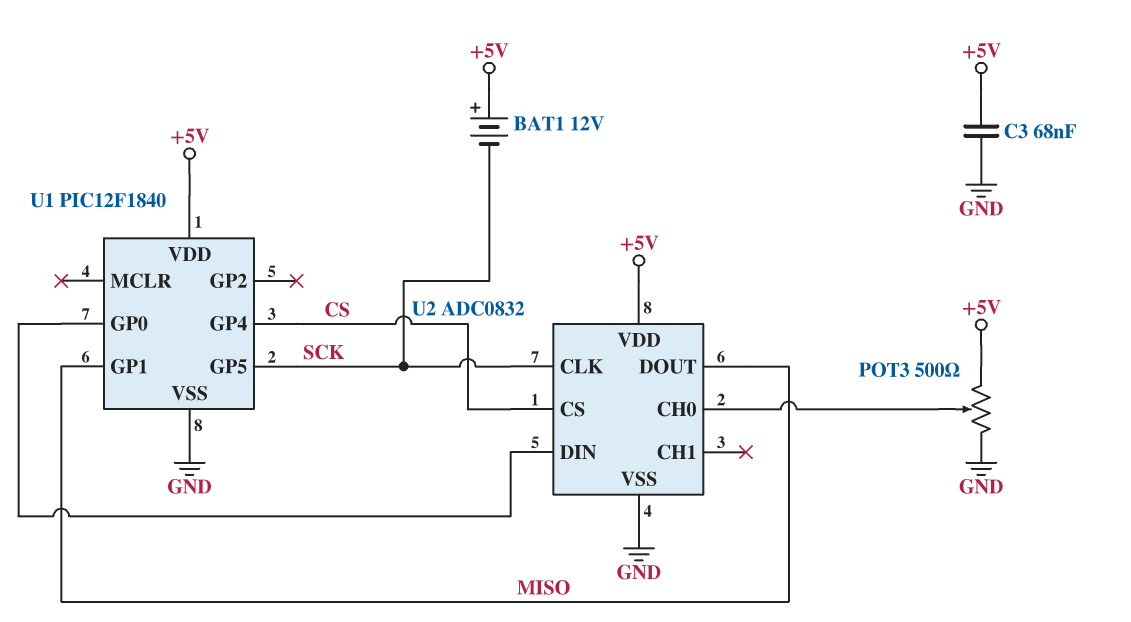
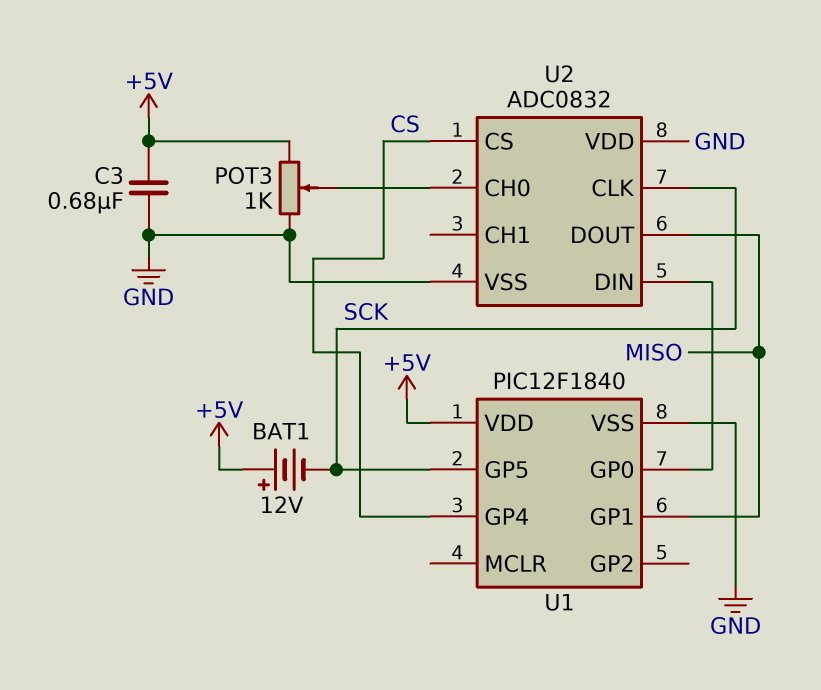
C3: 68nF (+5V, GND) -> 680nF (+5V, GND)
POT3: 500 (+5V, GND, wiper U2/CH0) -> 1k (+5V, GND, wiper U2/CH0)
U2 pin VDD: +5V -> GND

